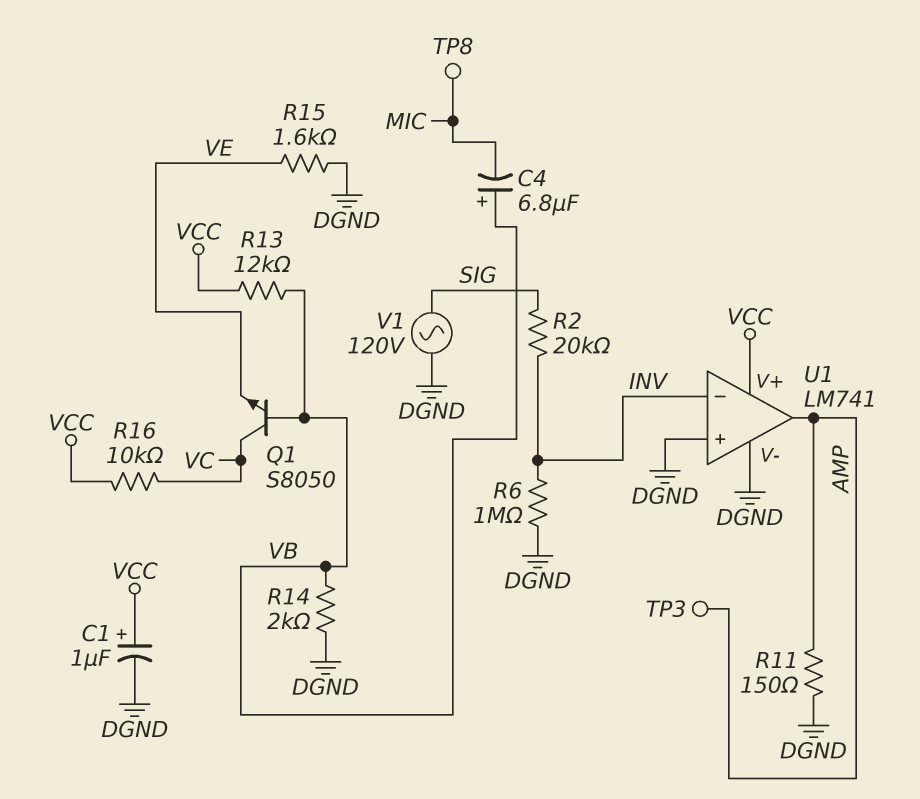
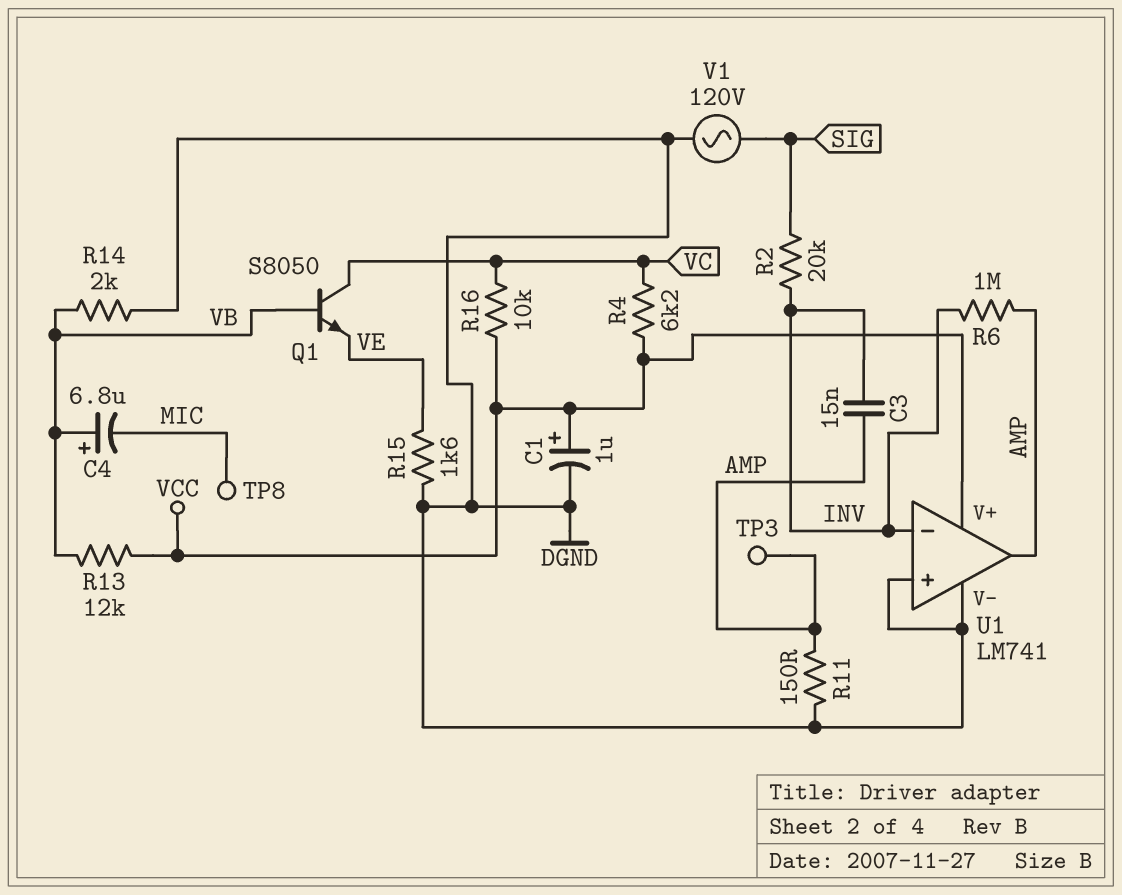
C3: none -> 15nF (AMP, INV)
R4: none -> 6.2k (VC, VCC)
R6: 1M (DGND, INV) -> 1M (AMP, INV)

